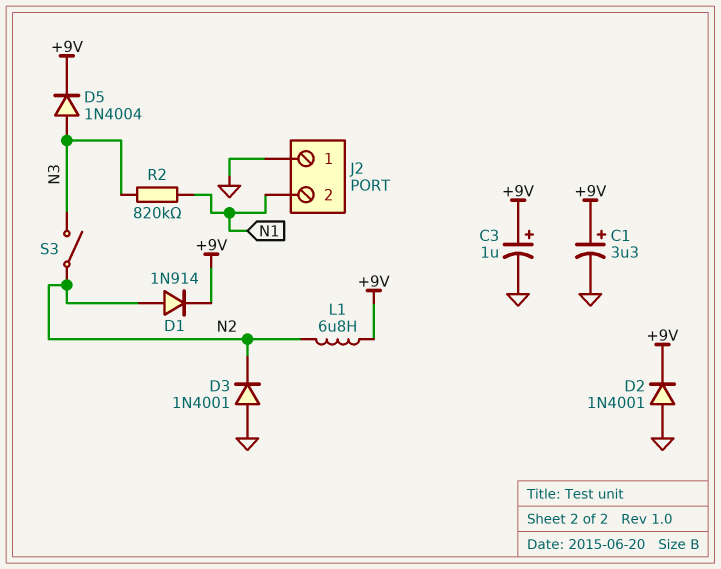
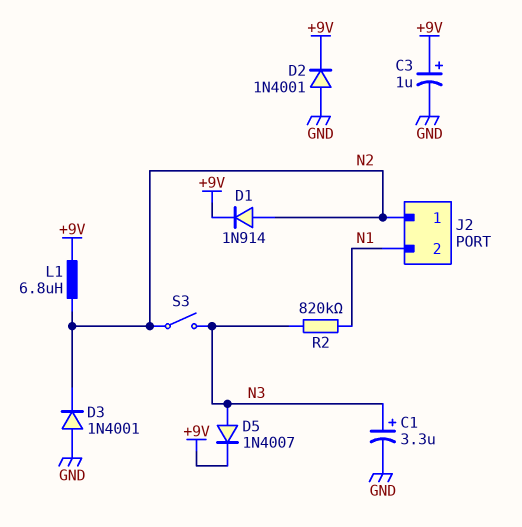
C1: 3.3uF (plus +9V, minus GND) -> 3.3uF (plus N3, minus GND)
D5: diode 1N4004 (A N3, K +9V) -> diode 1N4007 (A N3, K +9V)
J2 pin 1: GND -> N2

